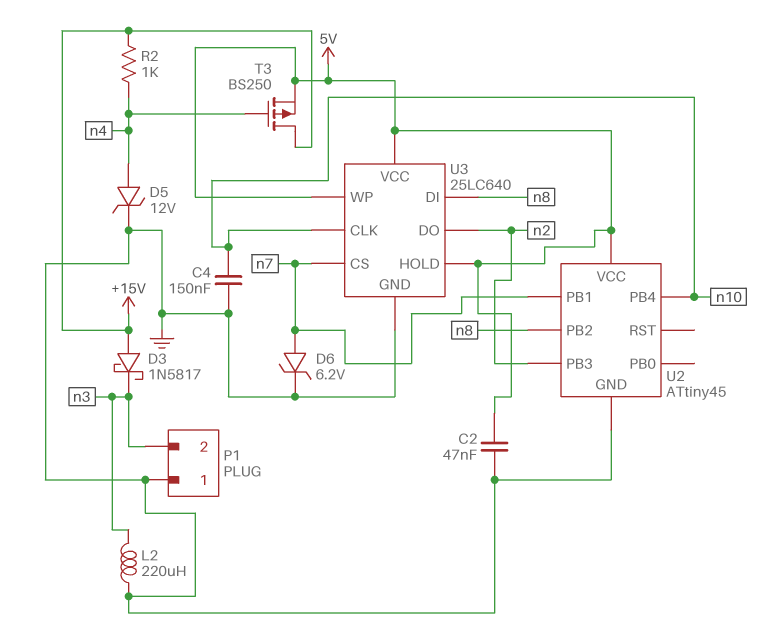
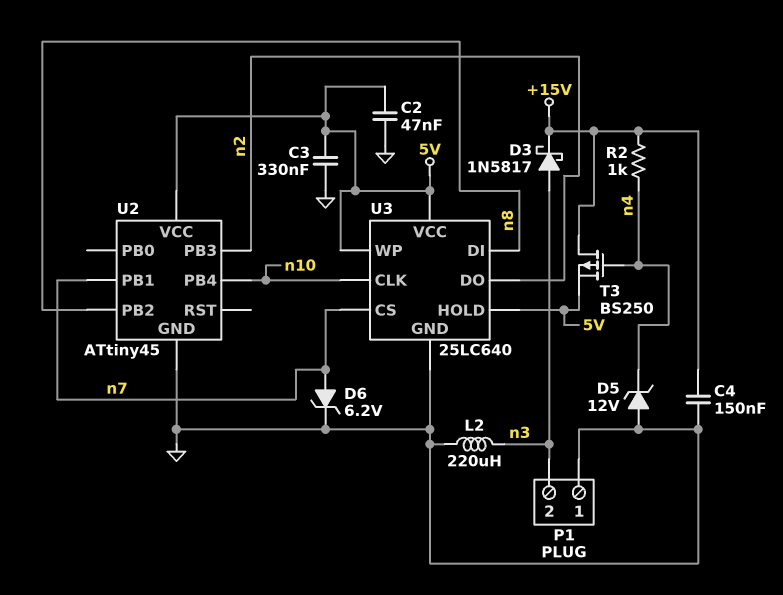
C3: none -> 330nF (5V, GND)
C4: 150nF (GND, n10) -> 150nF (+15V, GND)
D3: schottky 1N5817 (A +15V, K n3) -> schottky 1N5817 (A n3, K +15V)
D5: zener 12V (A n4, K GND) -> zener 12V (A GND, K n4)

